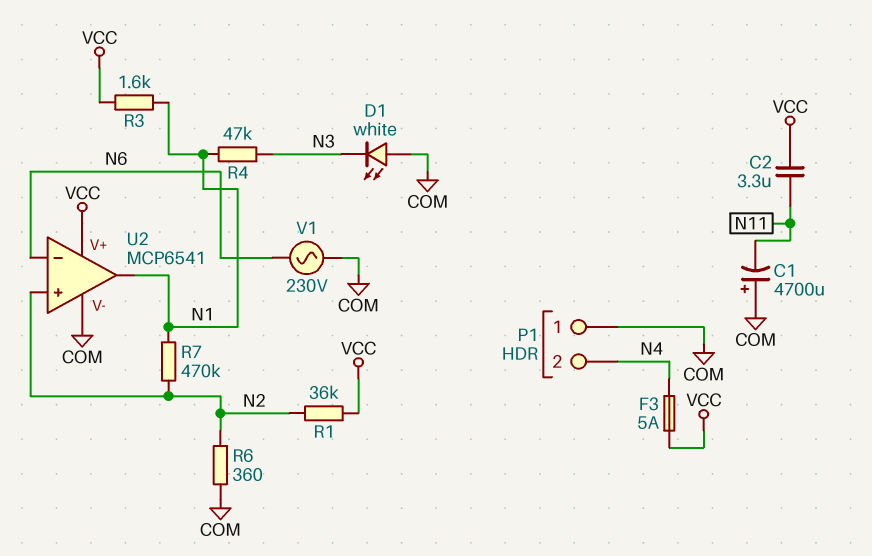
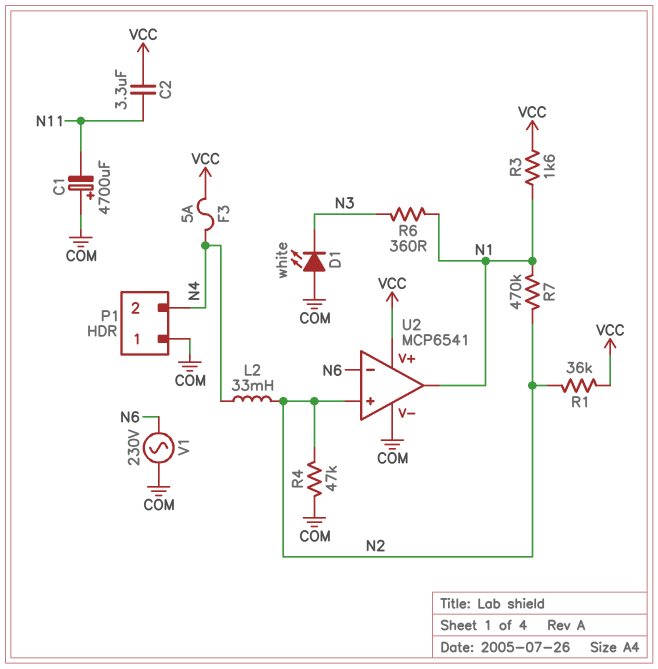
L2: none -> 33mH (N2, N4)
R4: 47k (N1, N3) -> 47k (COM, N2)
R6: 360 (COM, N2) -> 360 (N1, N3)

